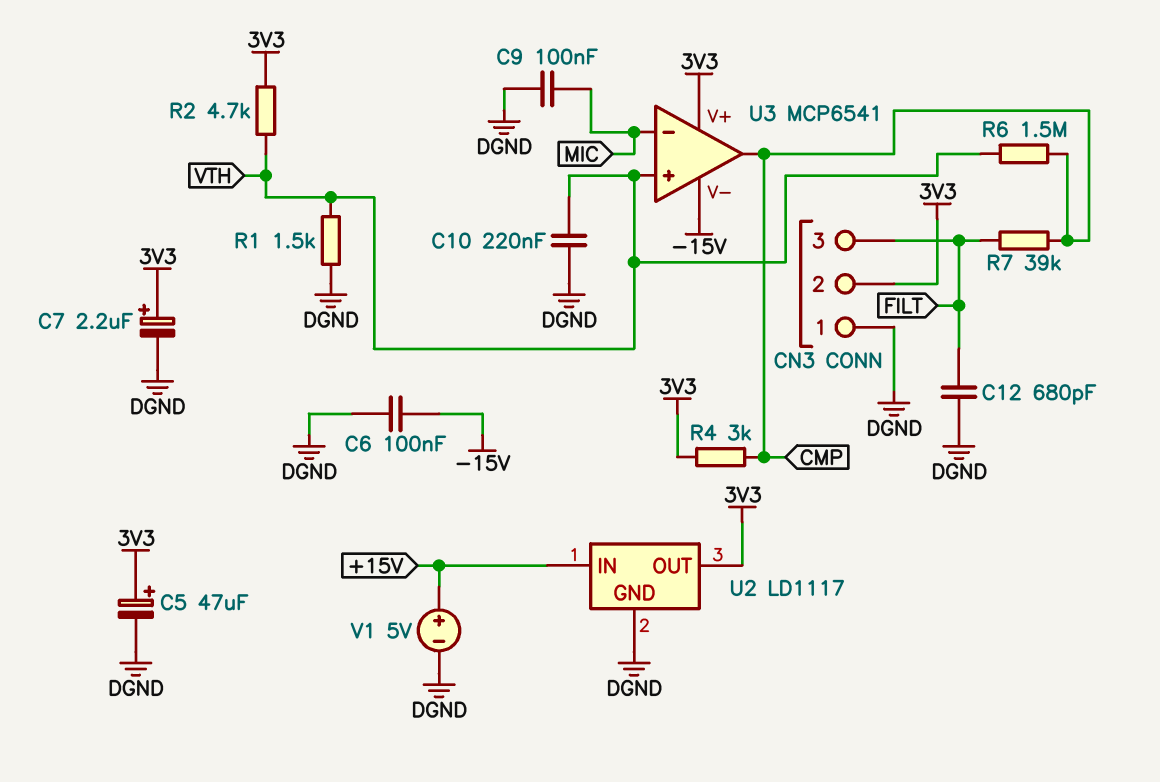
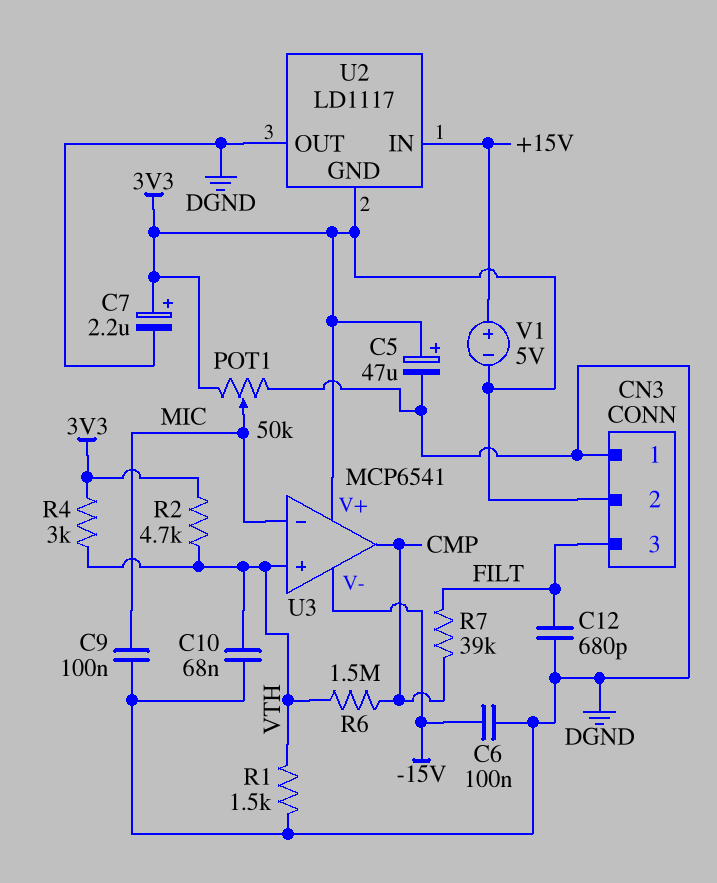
C10: 220nF (DGND, VTH) -> 68nF (DGND, VTH)
POT1: none -> 50k (3V3, DGND, wiper MIC)
R4: 3k (3V3, CMP) -> 3k (3V3, VTH)
U2 pin GND: DGND -> 3V3
U2 pin OUT: 3V3 -> DGND
V1: 5V (plus +15V, minus DGND) -> 5V (plus +15V, minus 3V3)

